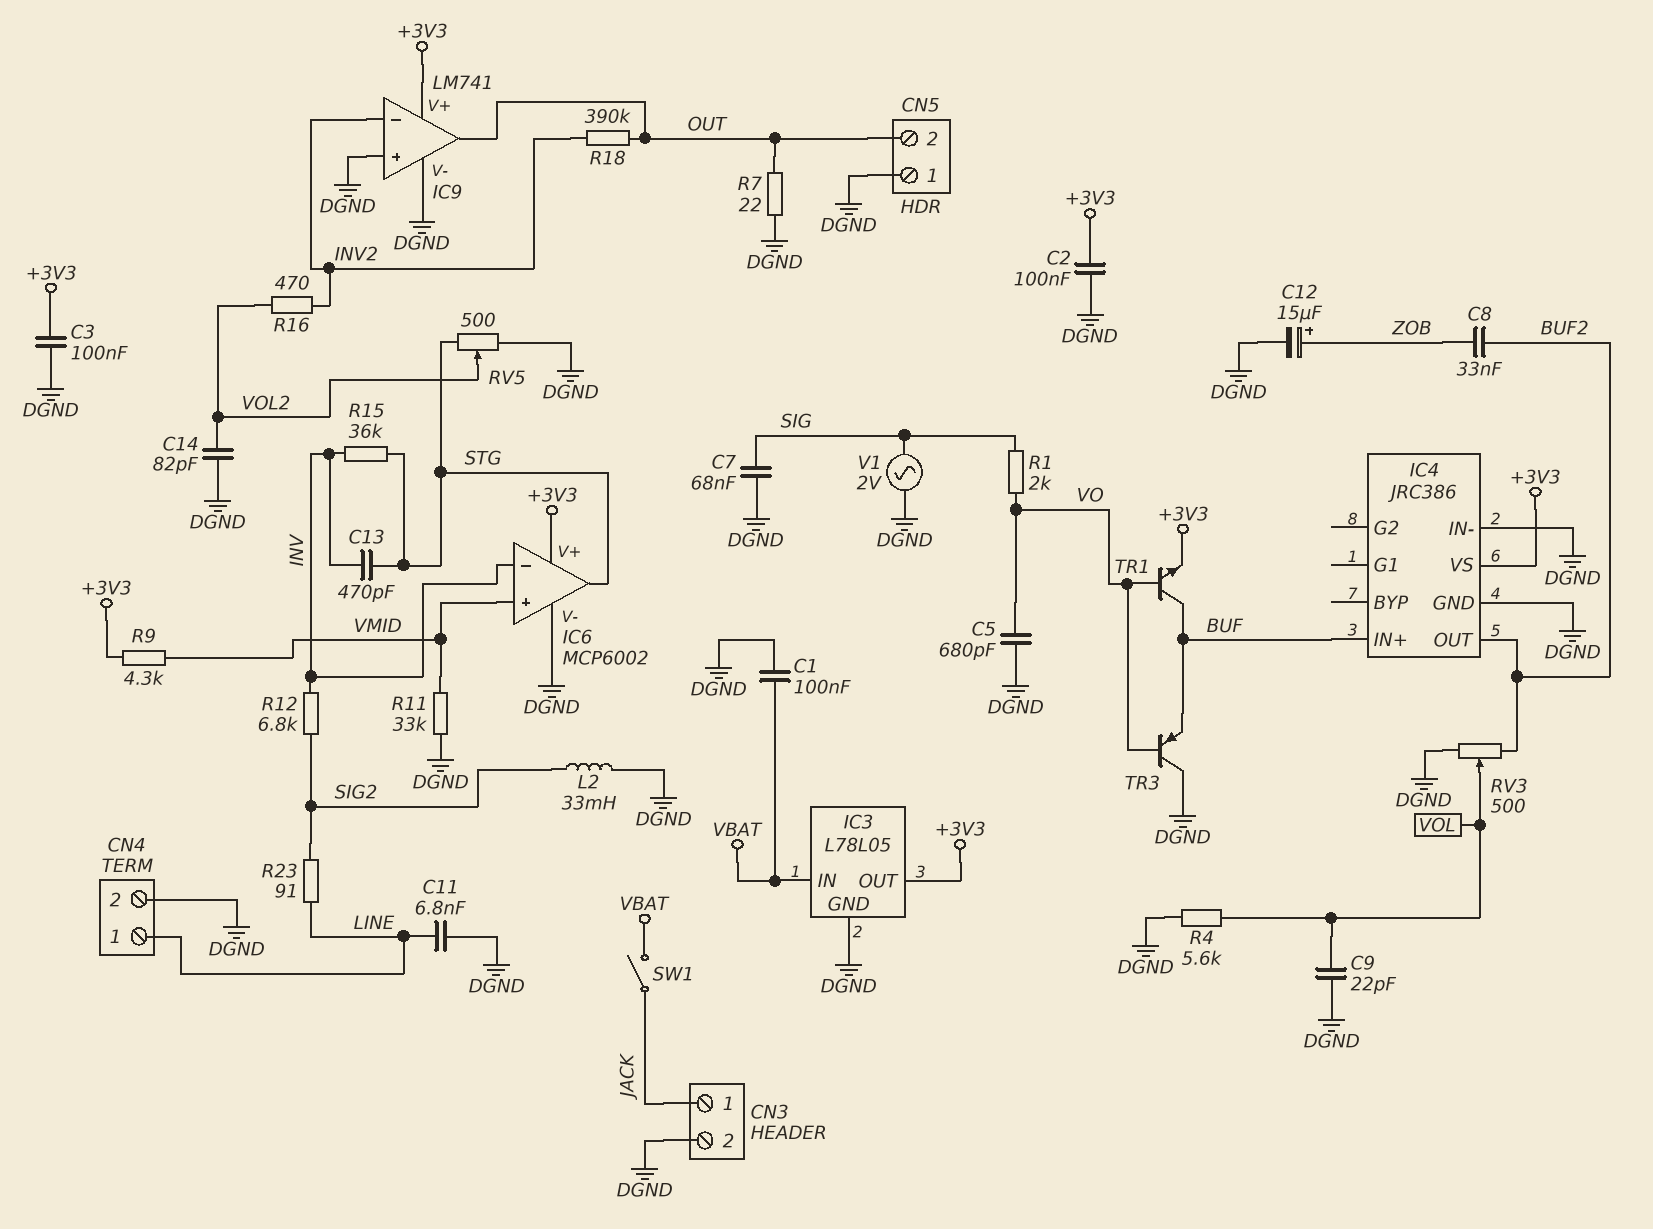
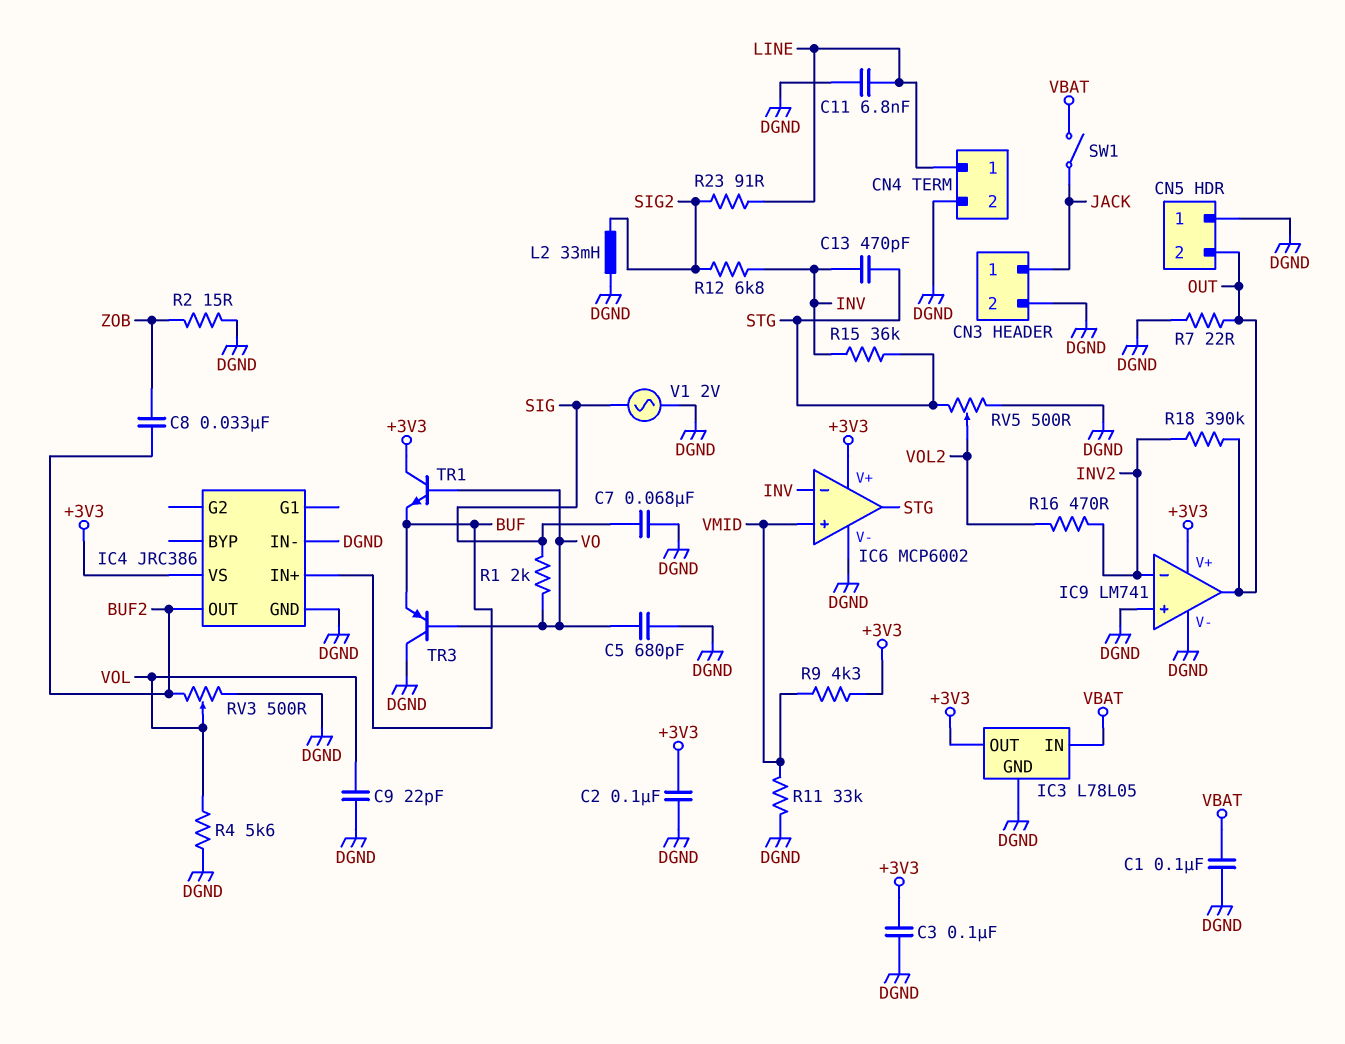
C12: 15uF (plus ZOB, minus DGND) -> none
C14: 82pF (DGND, VOL2) -> none
R2: none -> 15 (DGND, ZOB)
TR1: NPN (B VO, C BUF, E +3V3) -> NPN (B VO, C +3V3, E BUF)

